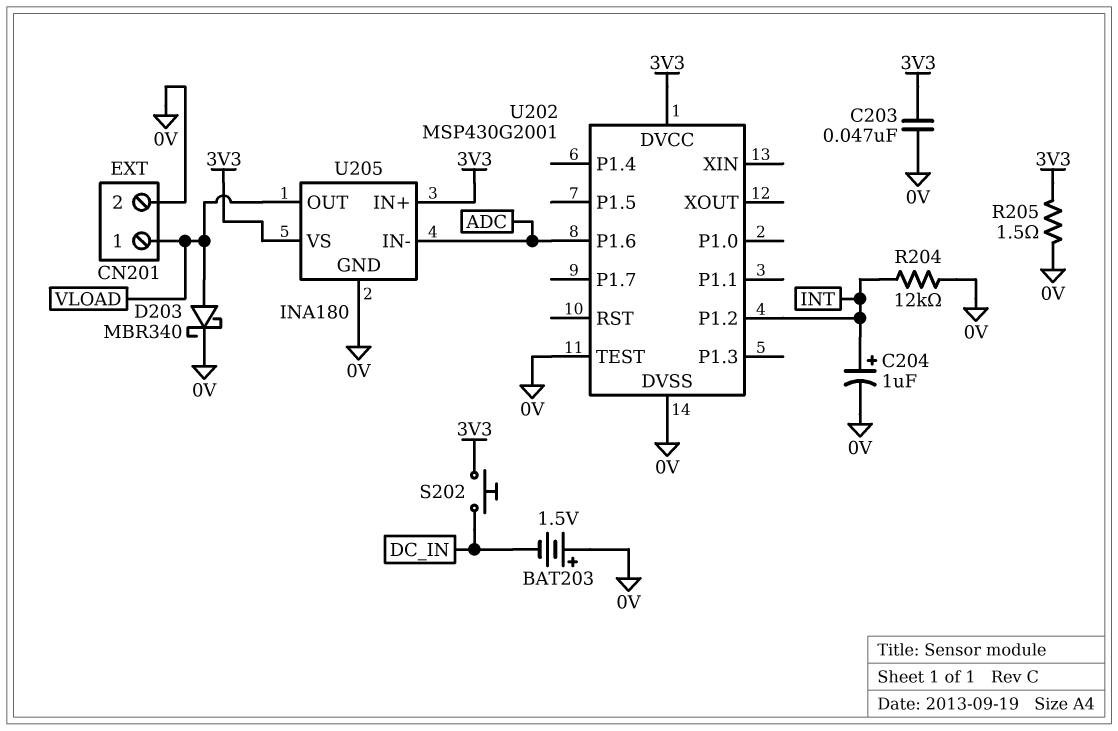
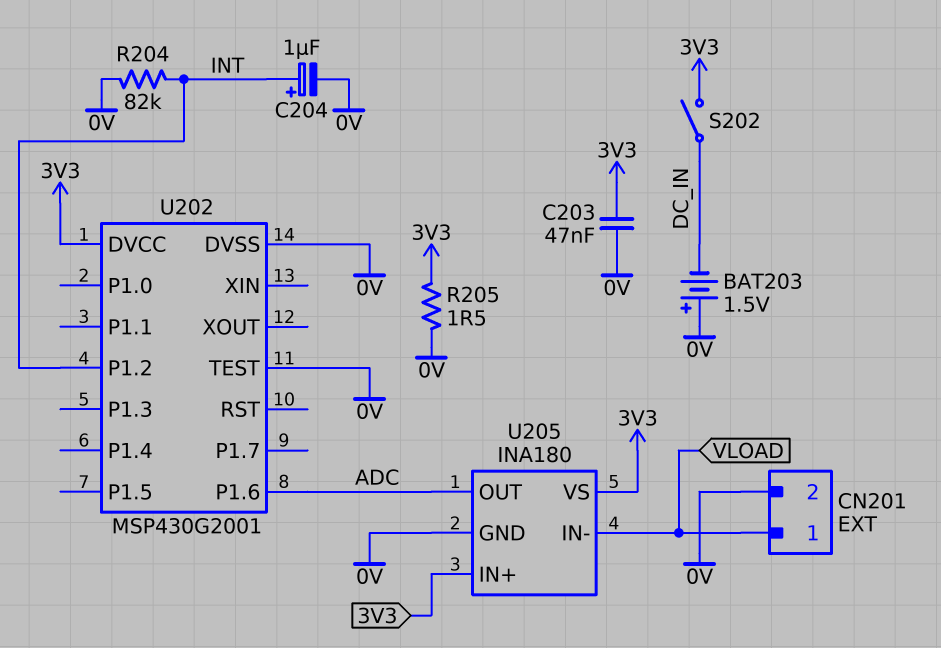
D203: schottky MBR340 (A VLOAD, K 0V) -> none
R204: 12k (0V, INT) -> 82k (0V, INT)
S202: button (3V3, DC_IN) -> switch (3V3, DC_IN)
U205 pin IN-: ADC -> VLOAD
U205 pin OUT: VLOAD -> ADC

